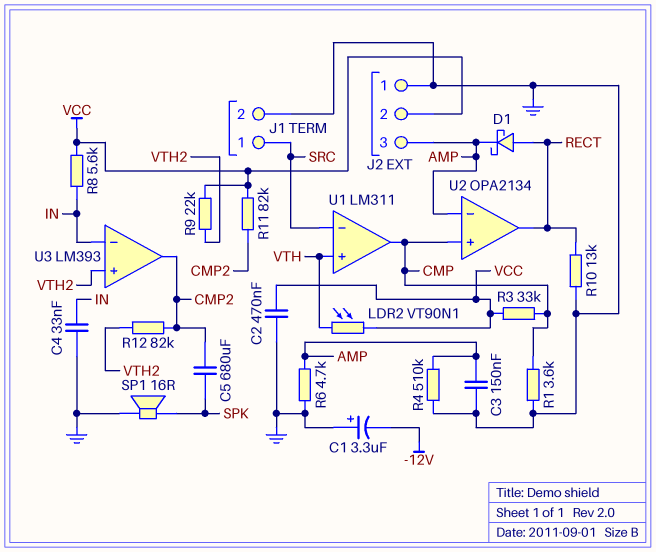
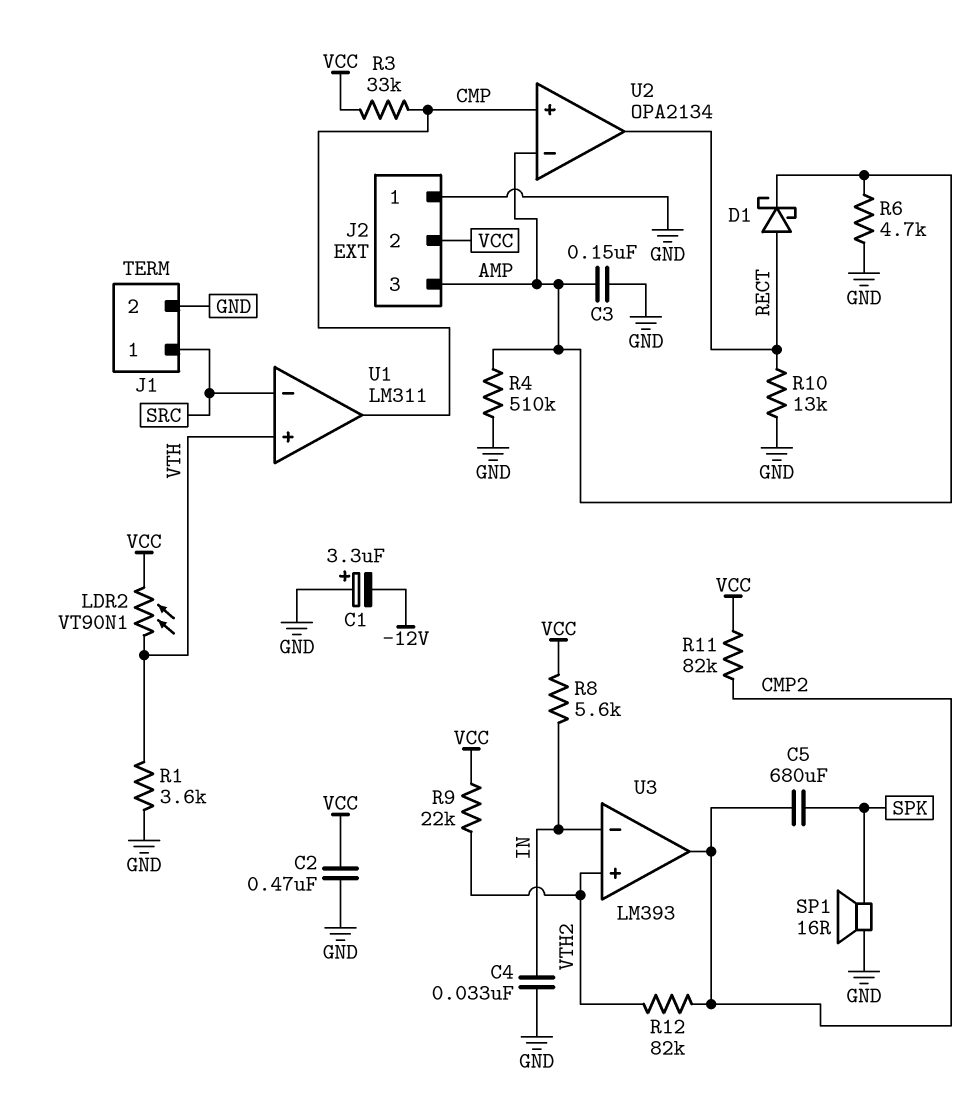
R1: 3.6k (CMP, GND) -> 3.6k (GND, VTH)

